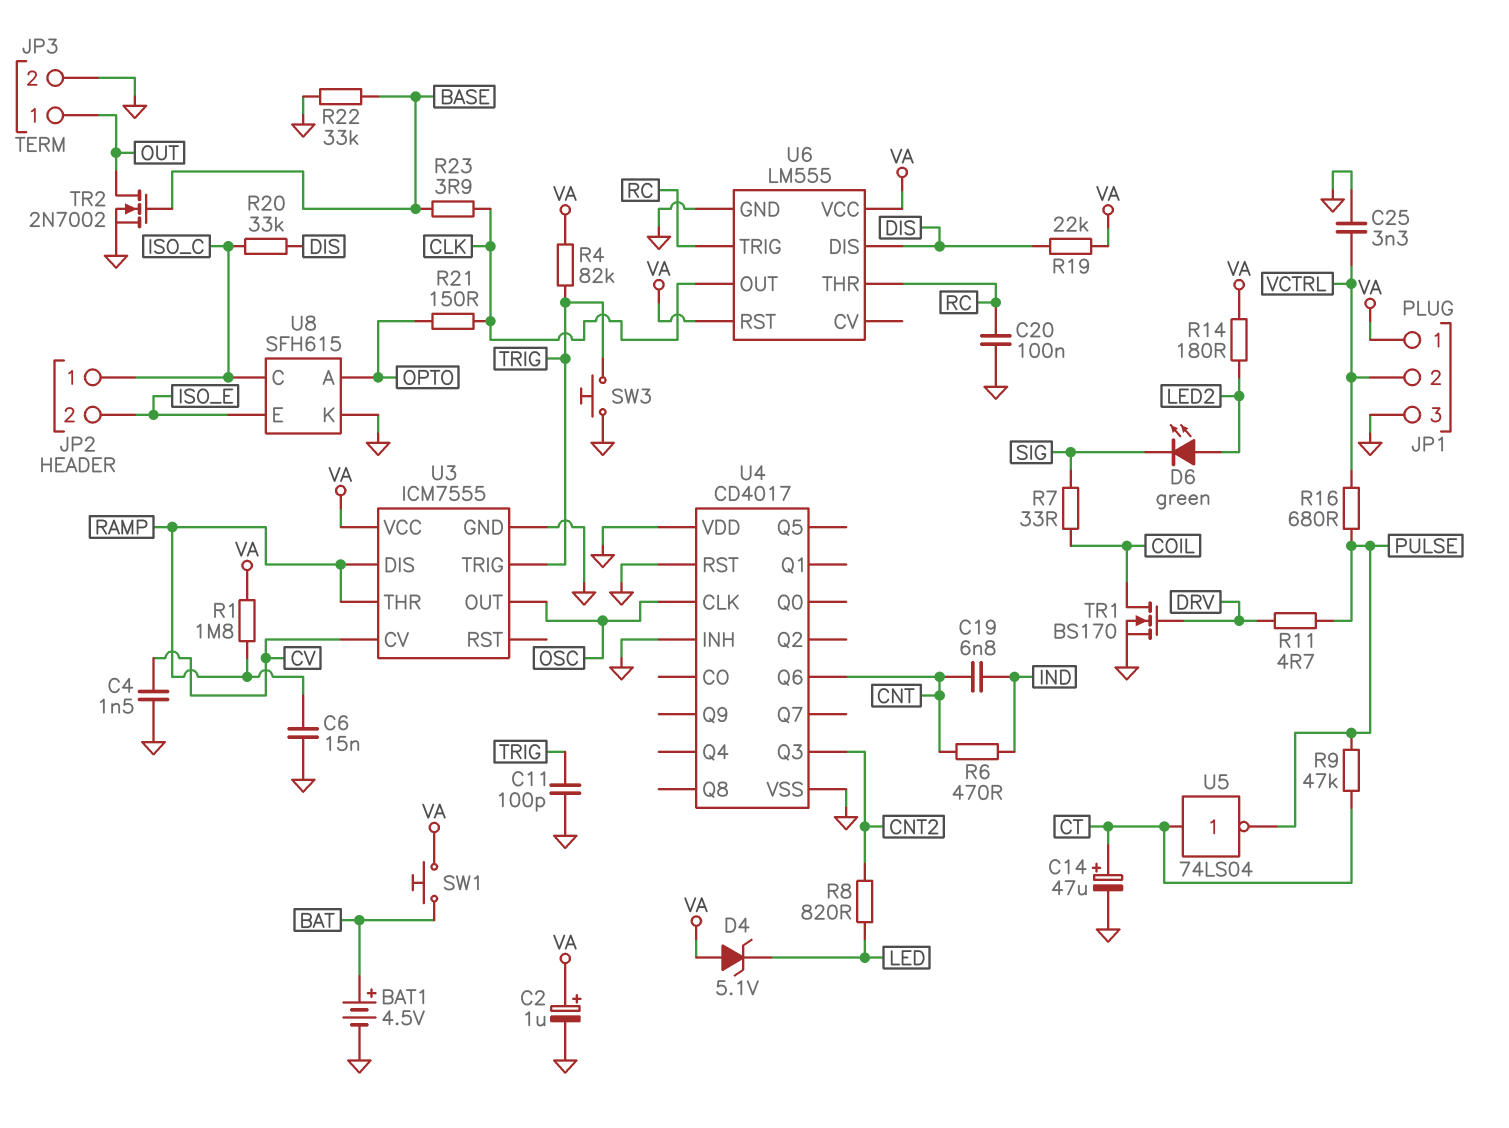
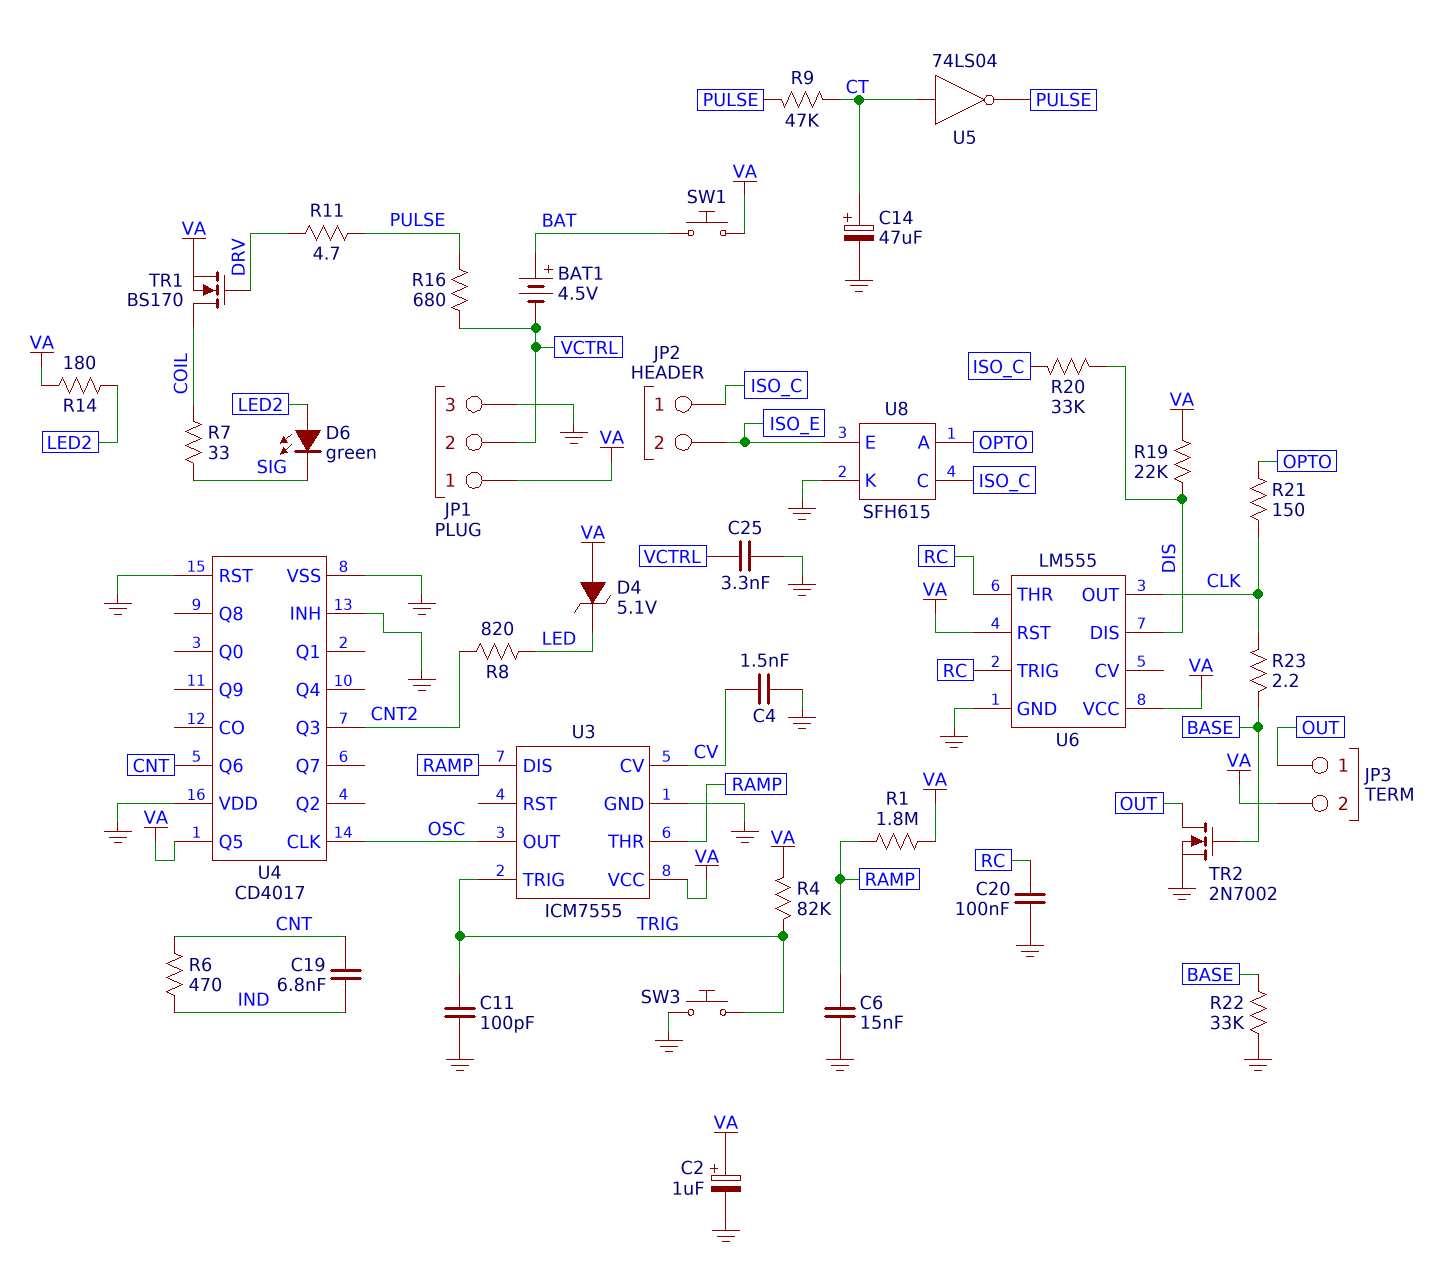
BAT1: 4.5V (plus BAT, minus GND) -> 4.5V (plus BAT, minus VCTRL)
JP3 pin 2: GND -> VA
R23: 3.9 (BASE, CLK) -> 2.2 (BASE, CLK)
TR1: NMOS BS170 (G DRV, D COIL, S GND) -> NMOS BS170 (G DRV, D COIL, S VA)
U4 pin Q5: none -> VA

